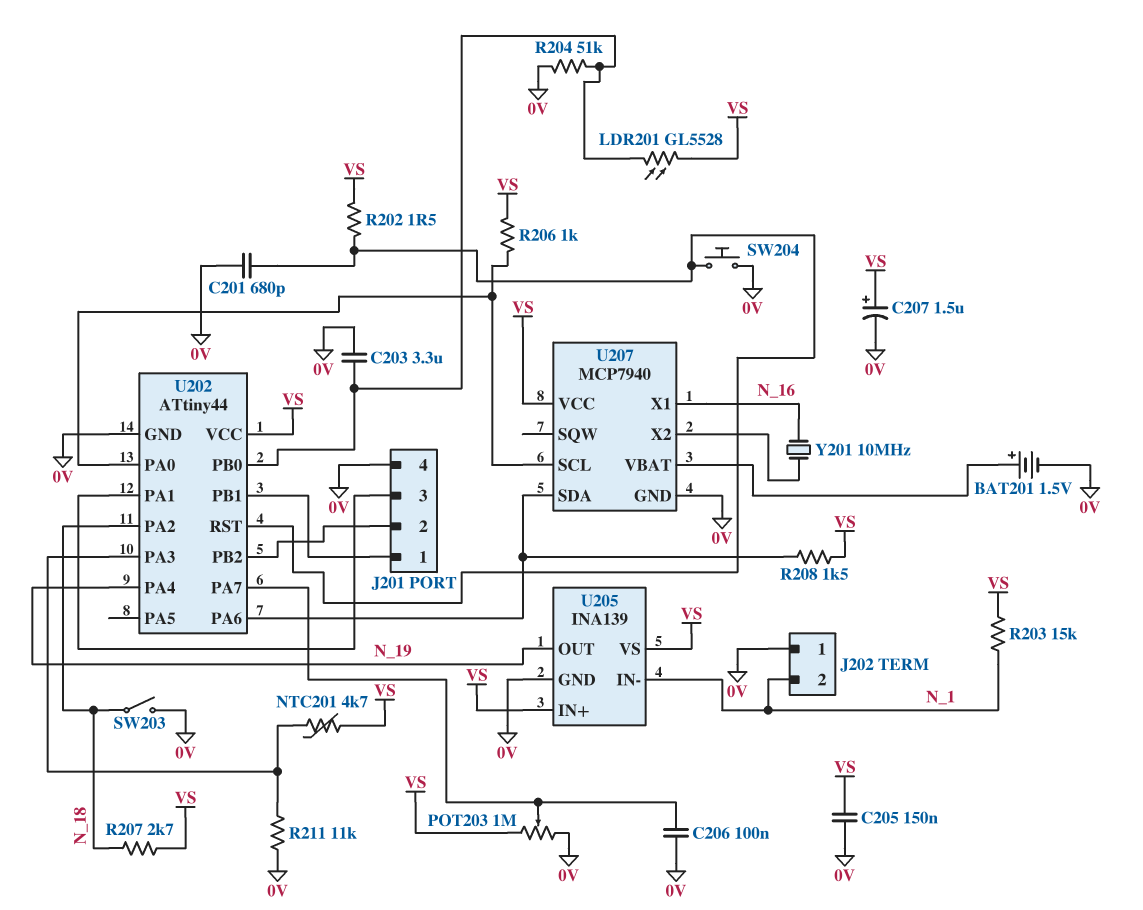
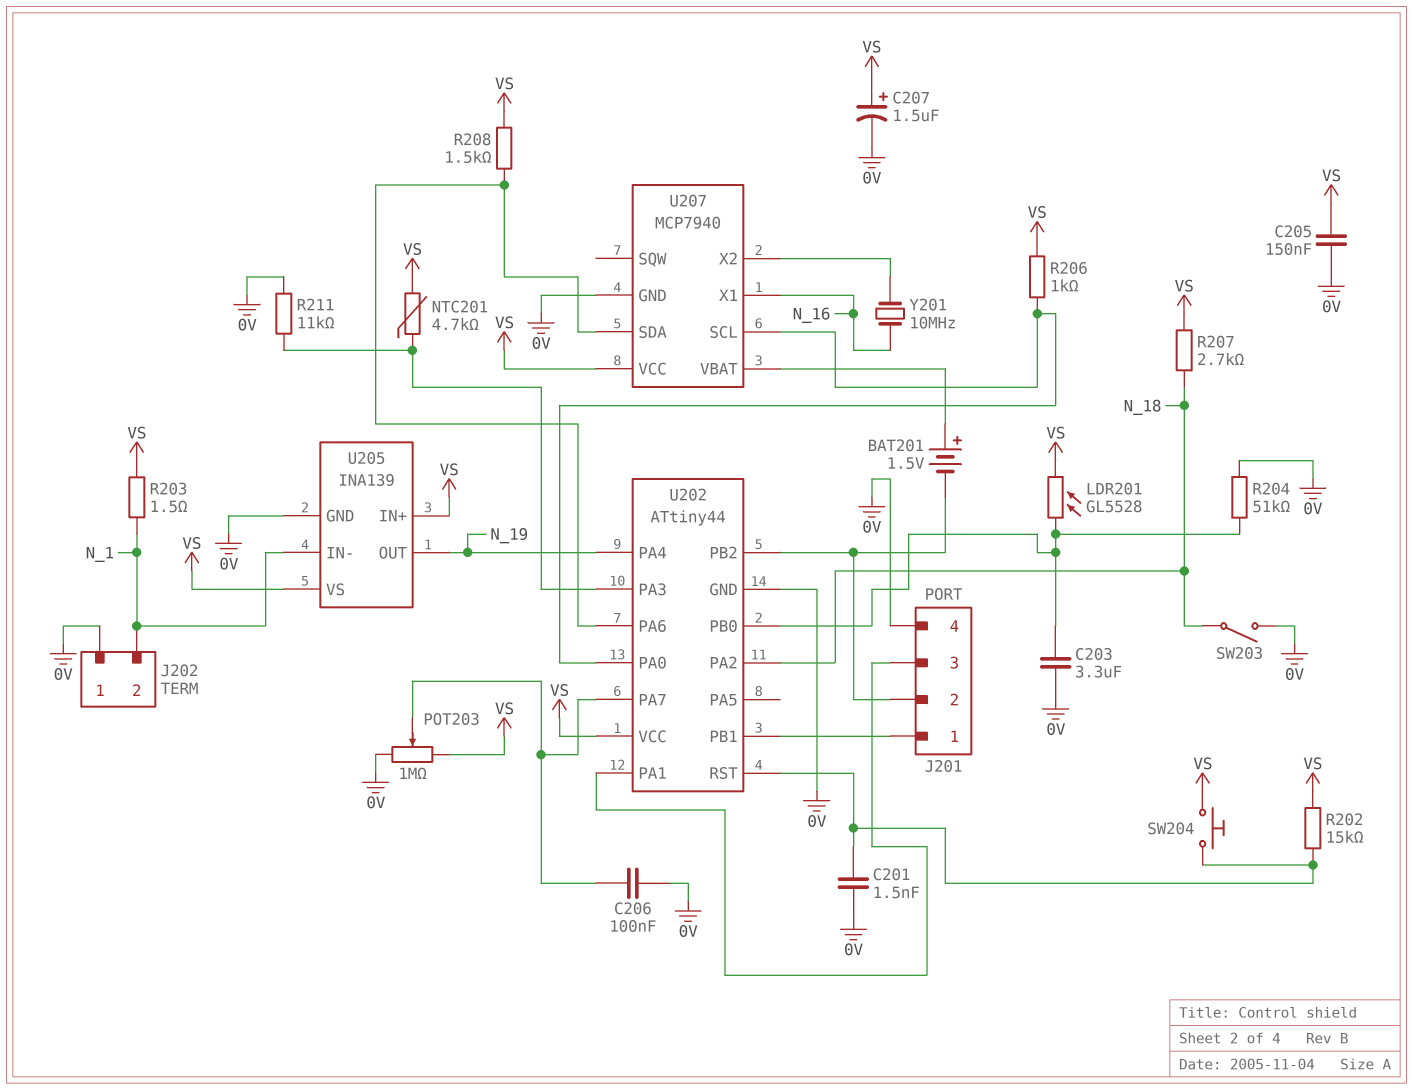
BAT201: 1.5V (plus U207/VBAT, minus 0V) -> 1.5V (plus U207/VBAT, minus J201/2)
C201: 680pF (0V, U202/RST) -> 1.5nF (0V, U202/RST)
R202: 1.5 (U202/RST, VS) -> 15k (U202/RST, VS)
R203: 15k (N_1, VS) -> 1.5 (N_1, VS)
SW204: button (0V, U202/RST) -> button (U202/RST, VS)

